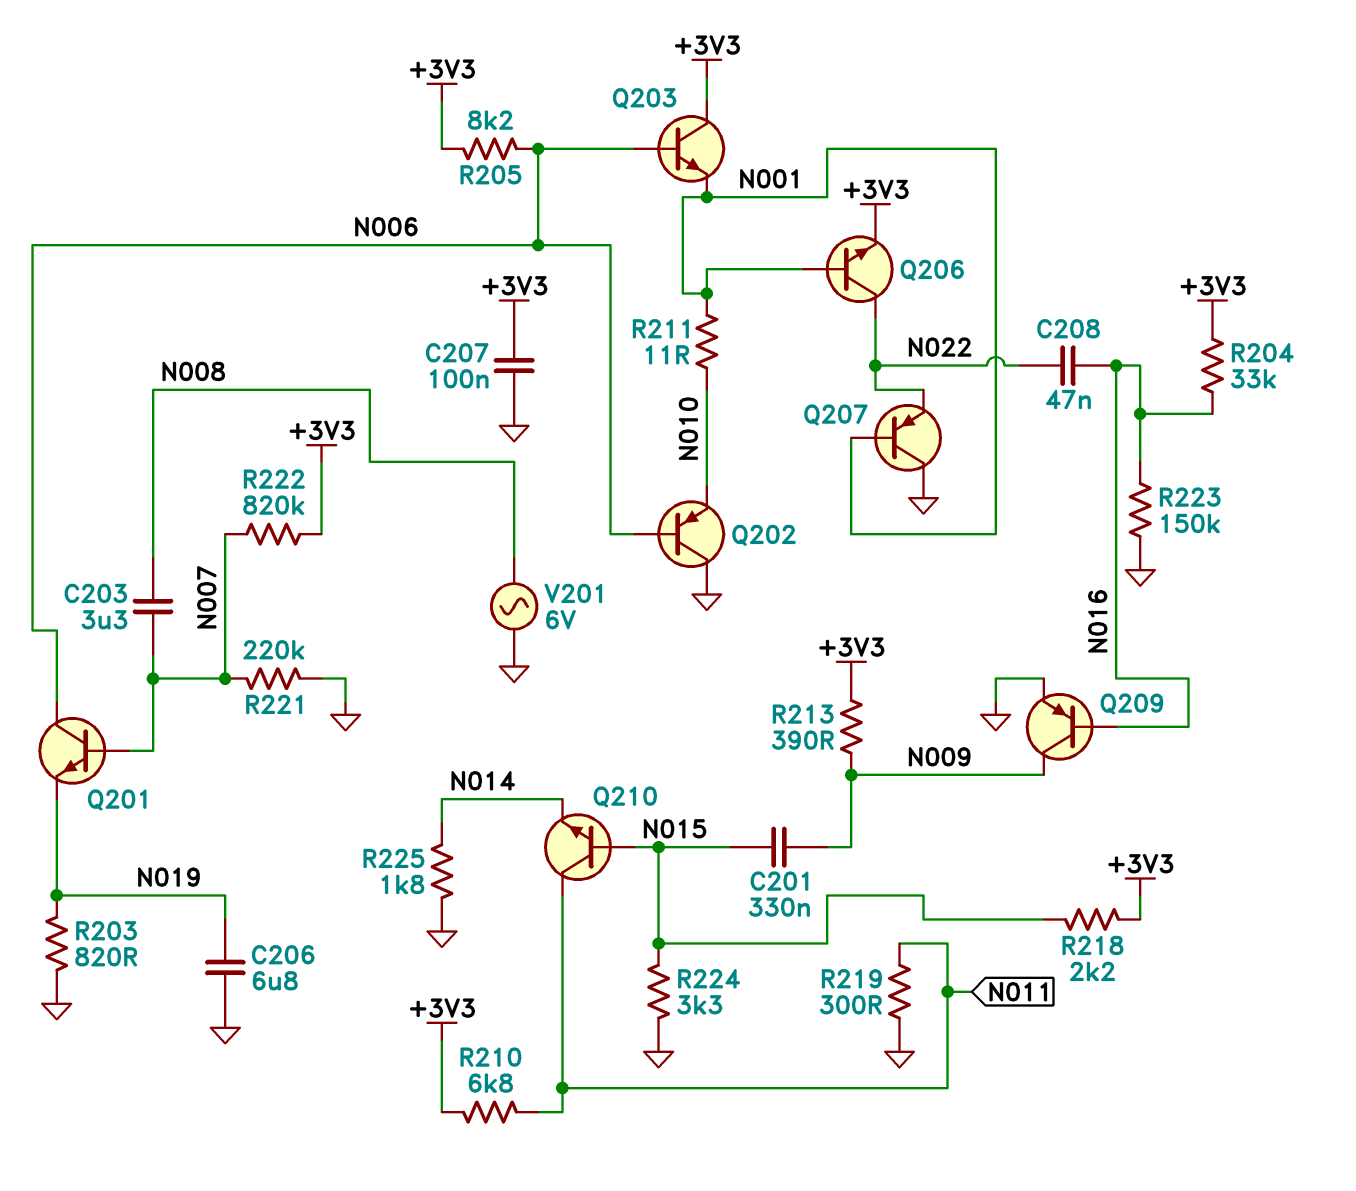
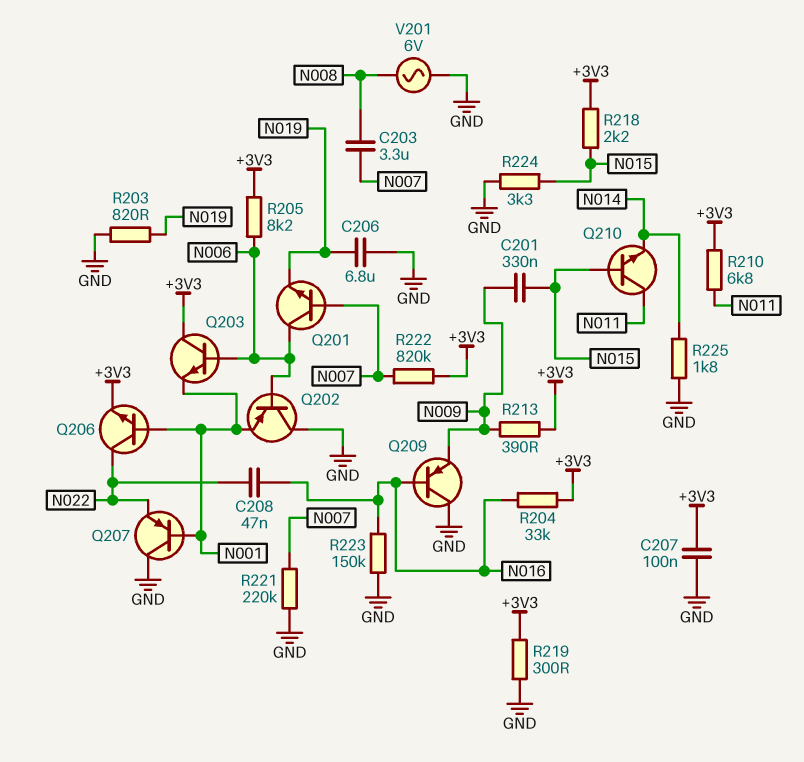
Q202: PNP (B N006, C GND, E N010) -> PNP (B N006, C GND, E N001)
Q209: PNP (B N016, C N009, E GND) -> PNP (B N016, C GND, E N009)
R211: 11 (N001, N010) -> none
R219: 300 (GND, N011) -> 300 (+3V3, GND)

